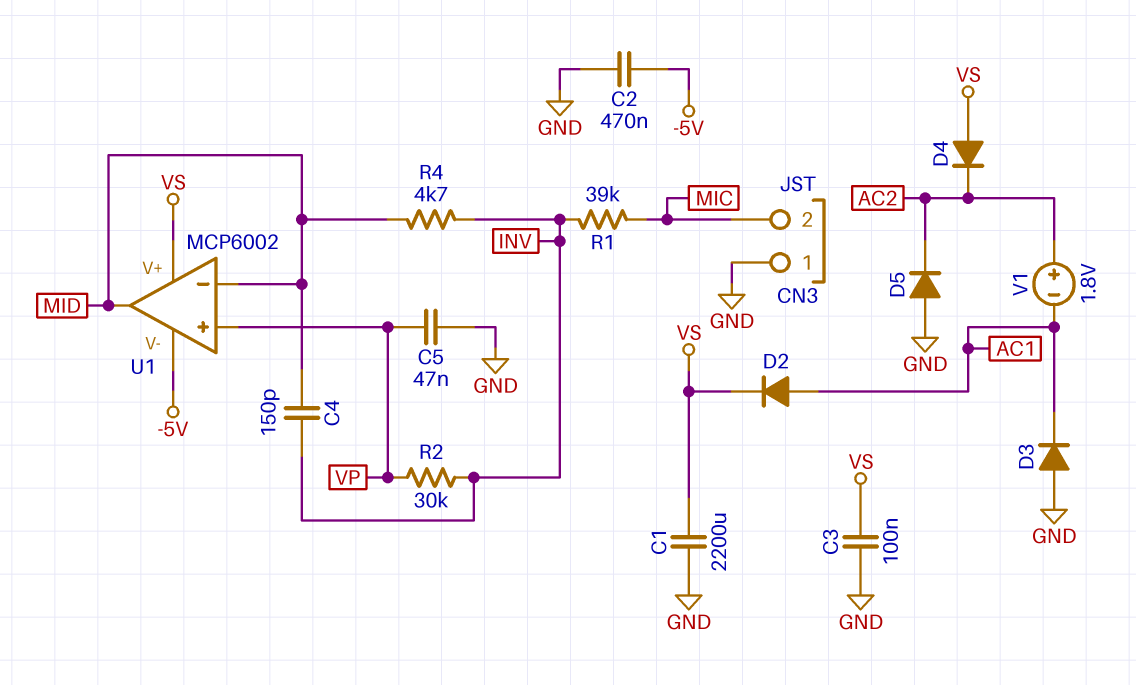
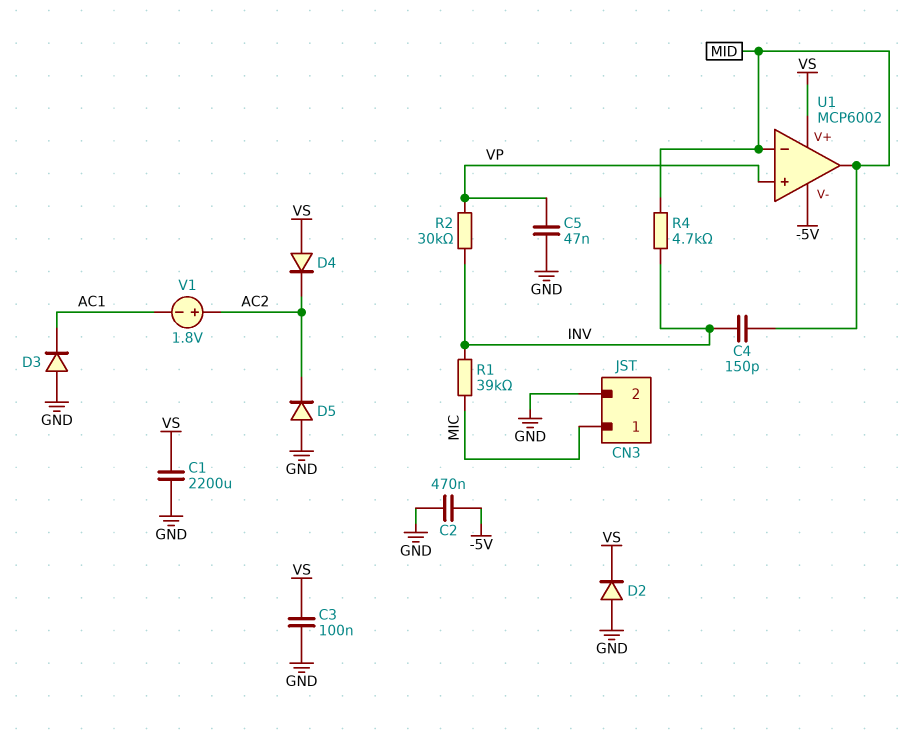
CN3 pin 1: GND -> MIC
CN3 pin 2: MIC -> GND
D2: diode (A AC1, K VS) -> diode (A GND, K VS)

